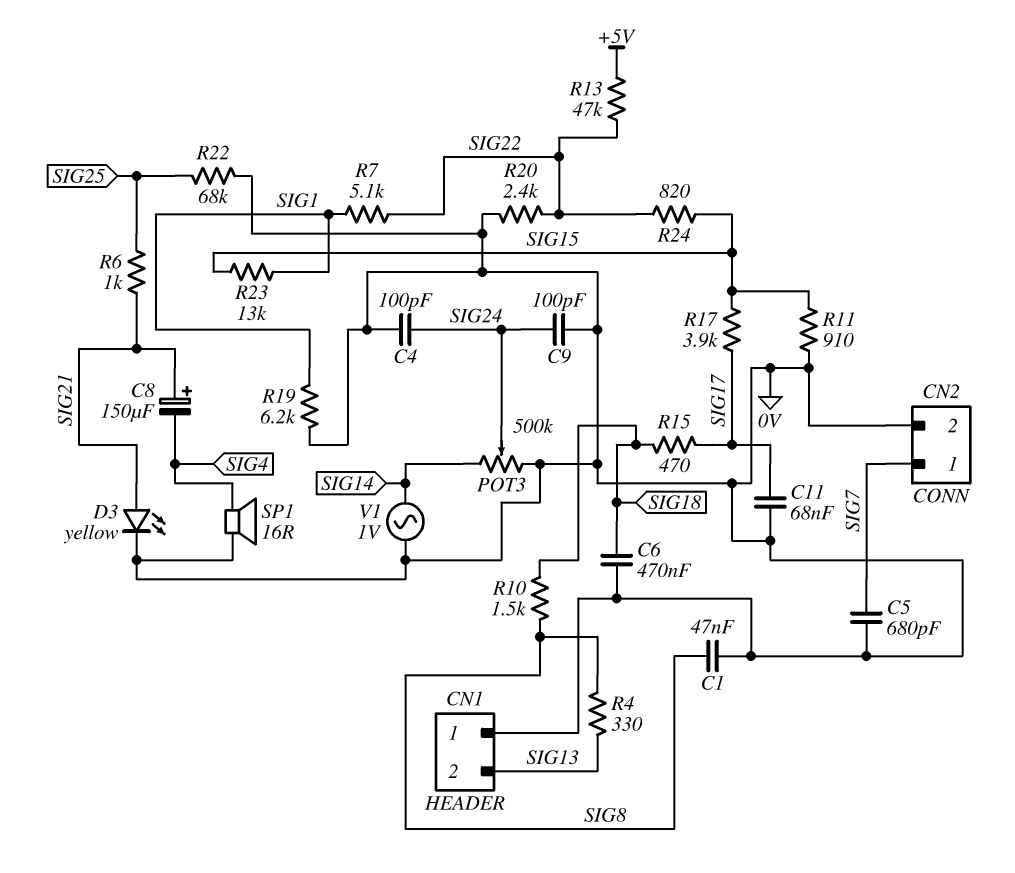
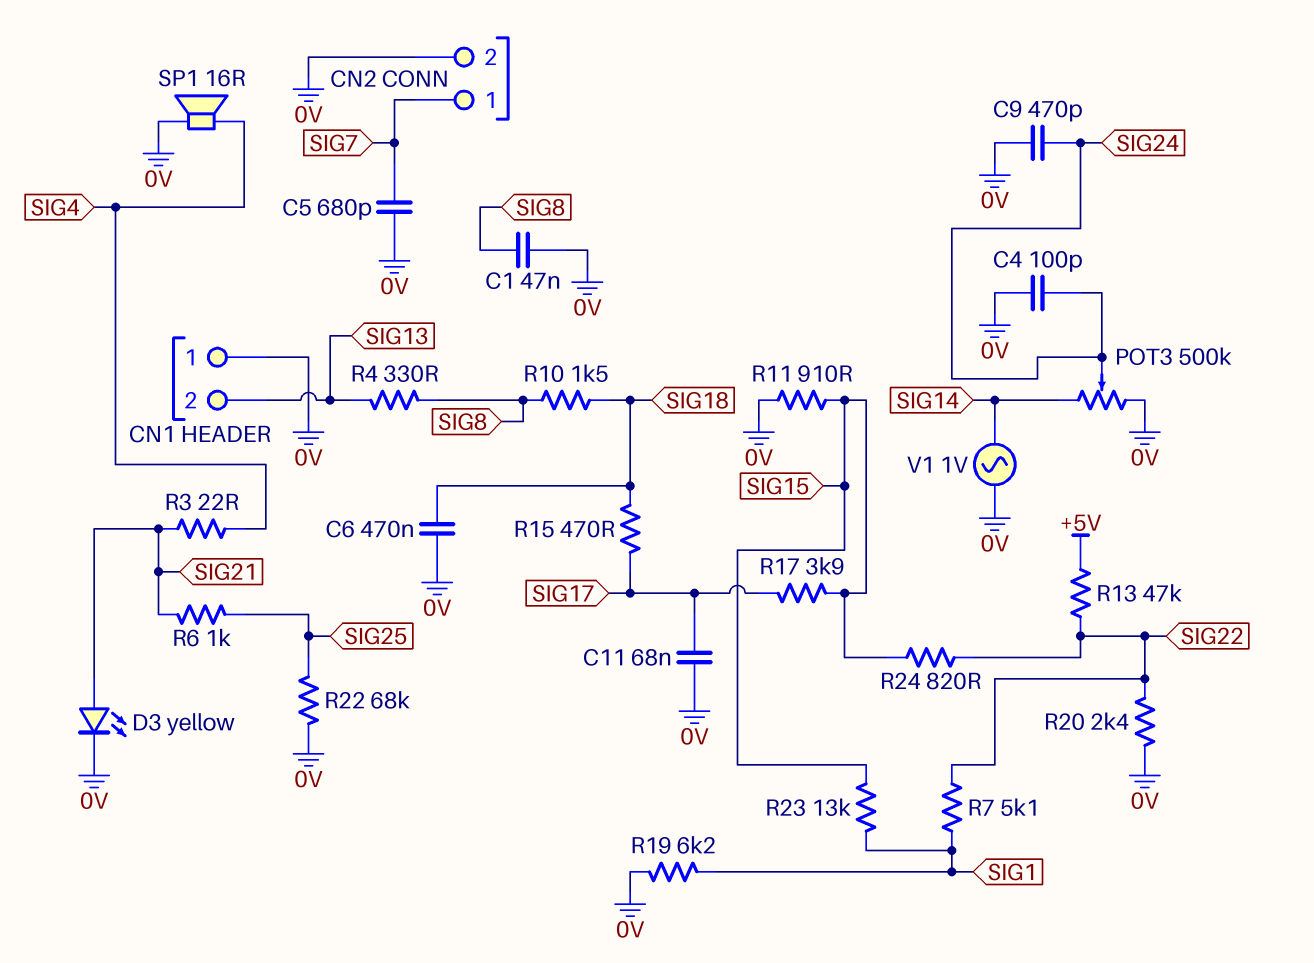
C8: 150uF (plus SIG21, minus SIG4) -> none
C9: 100pF (0V, SIG24) -> 470pF (0V, SIG24)
R3: none -> 22 (SIG4, SIG21)

